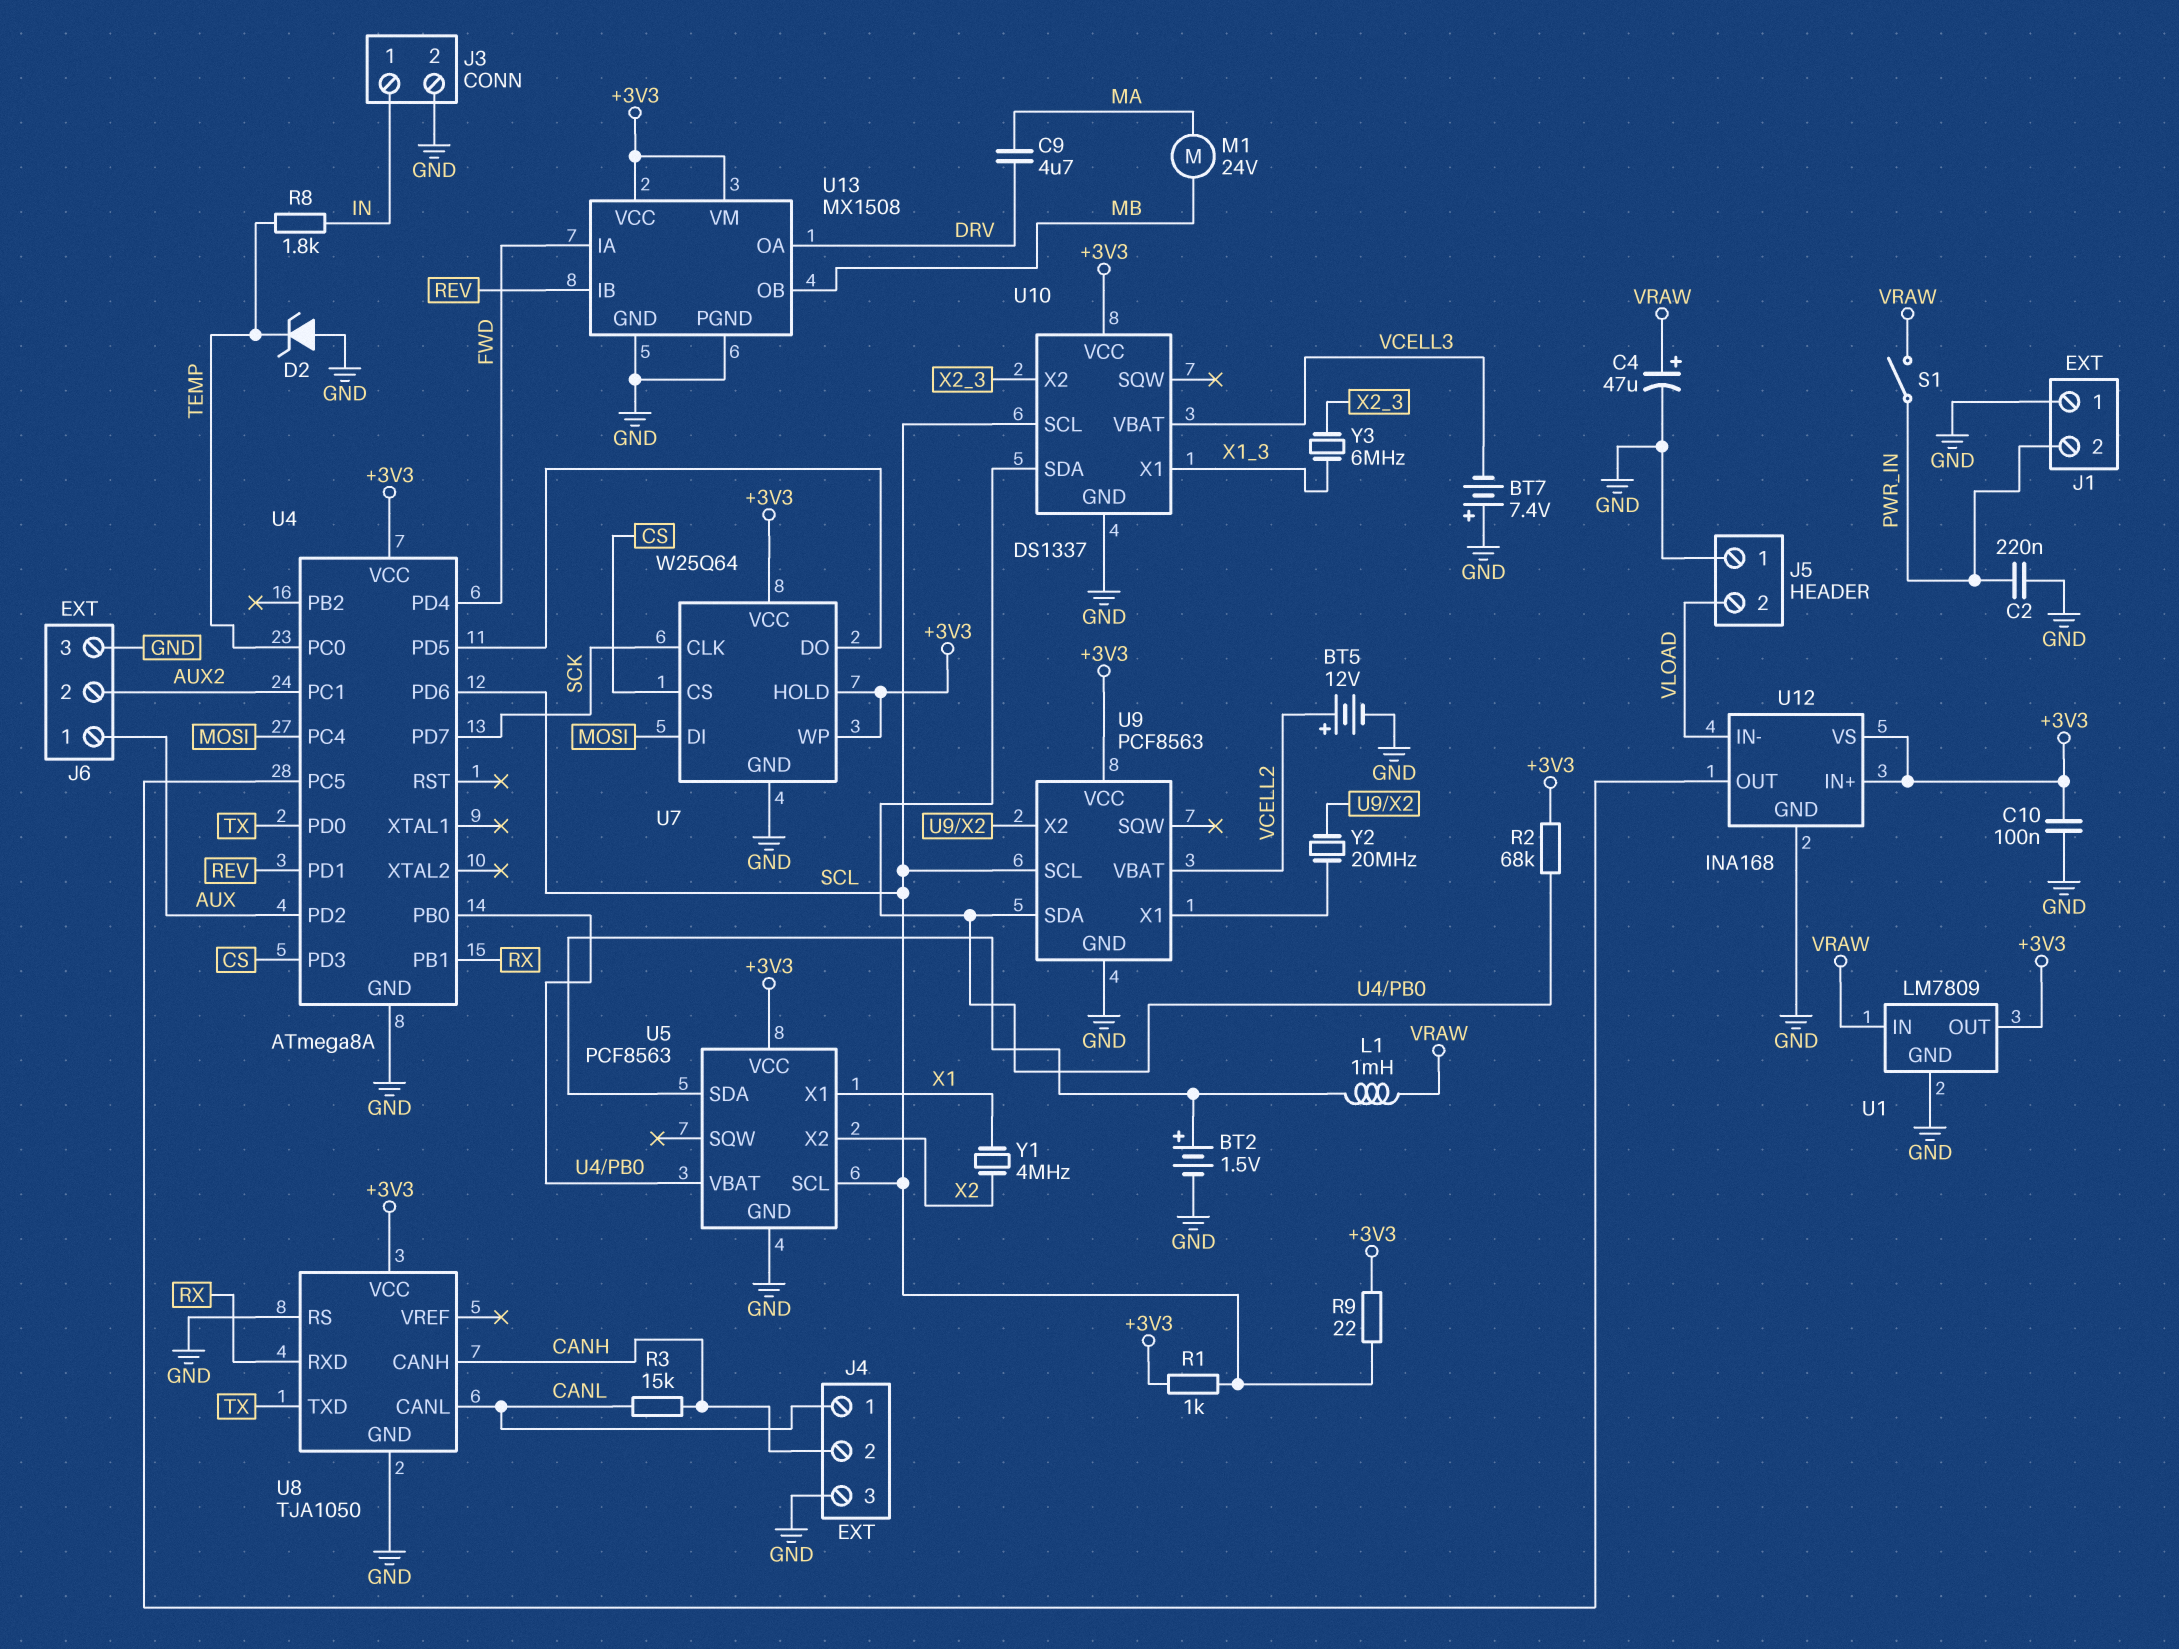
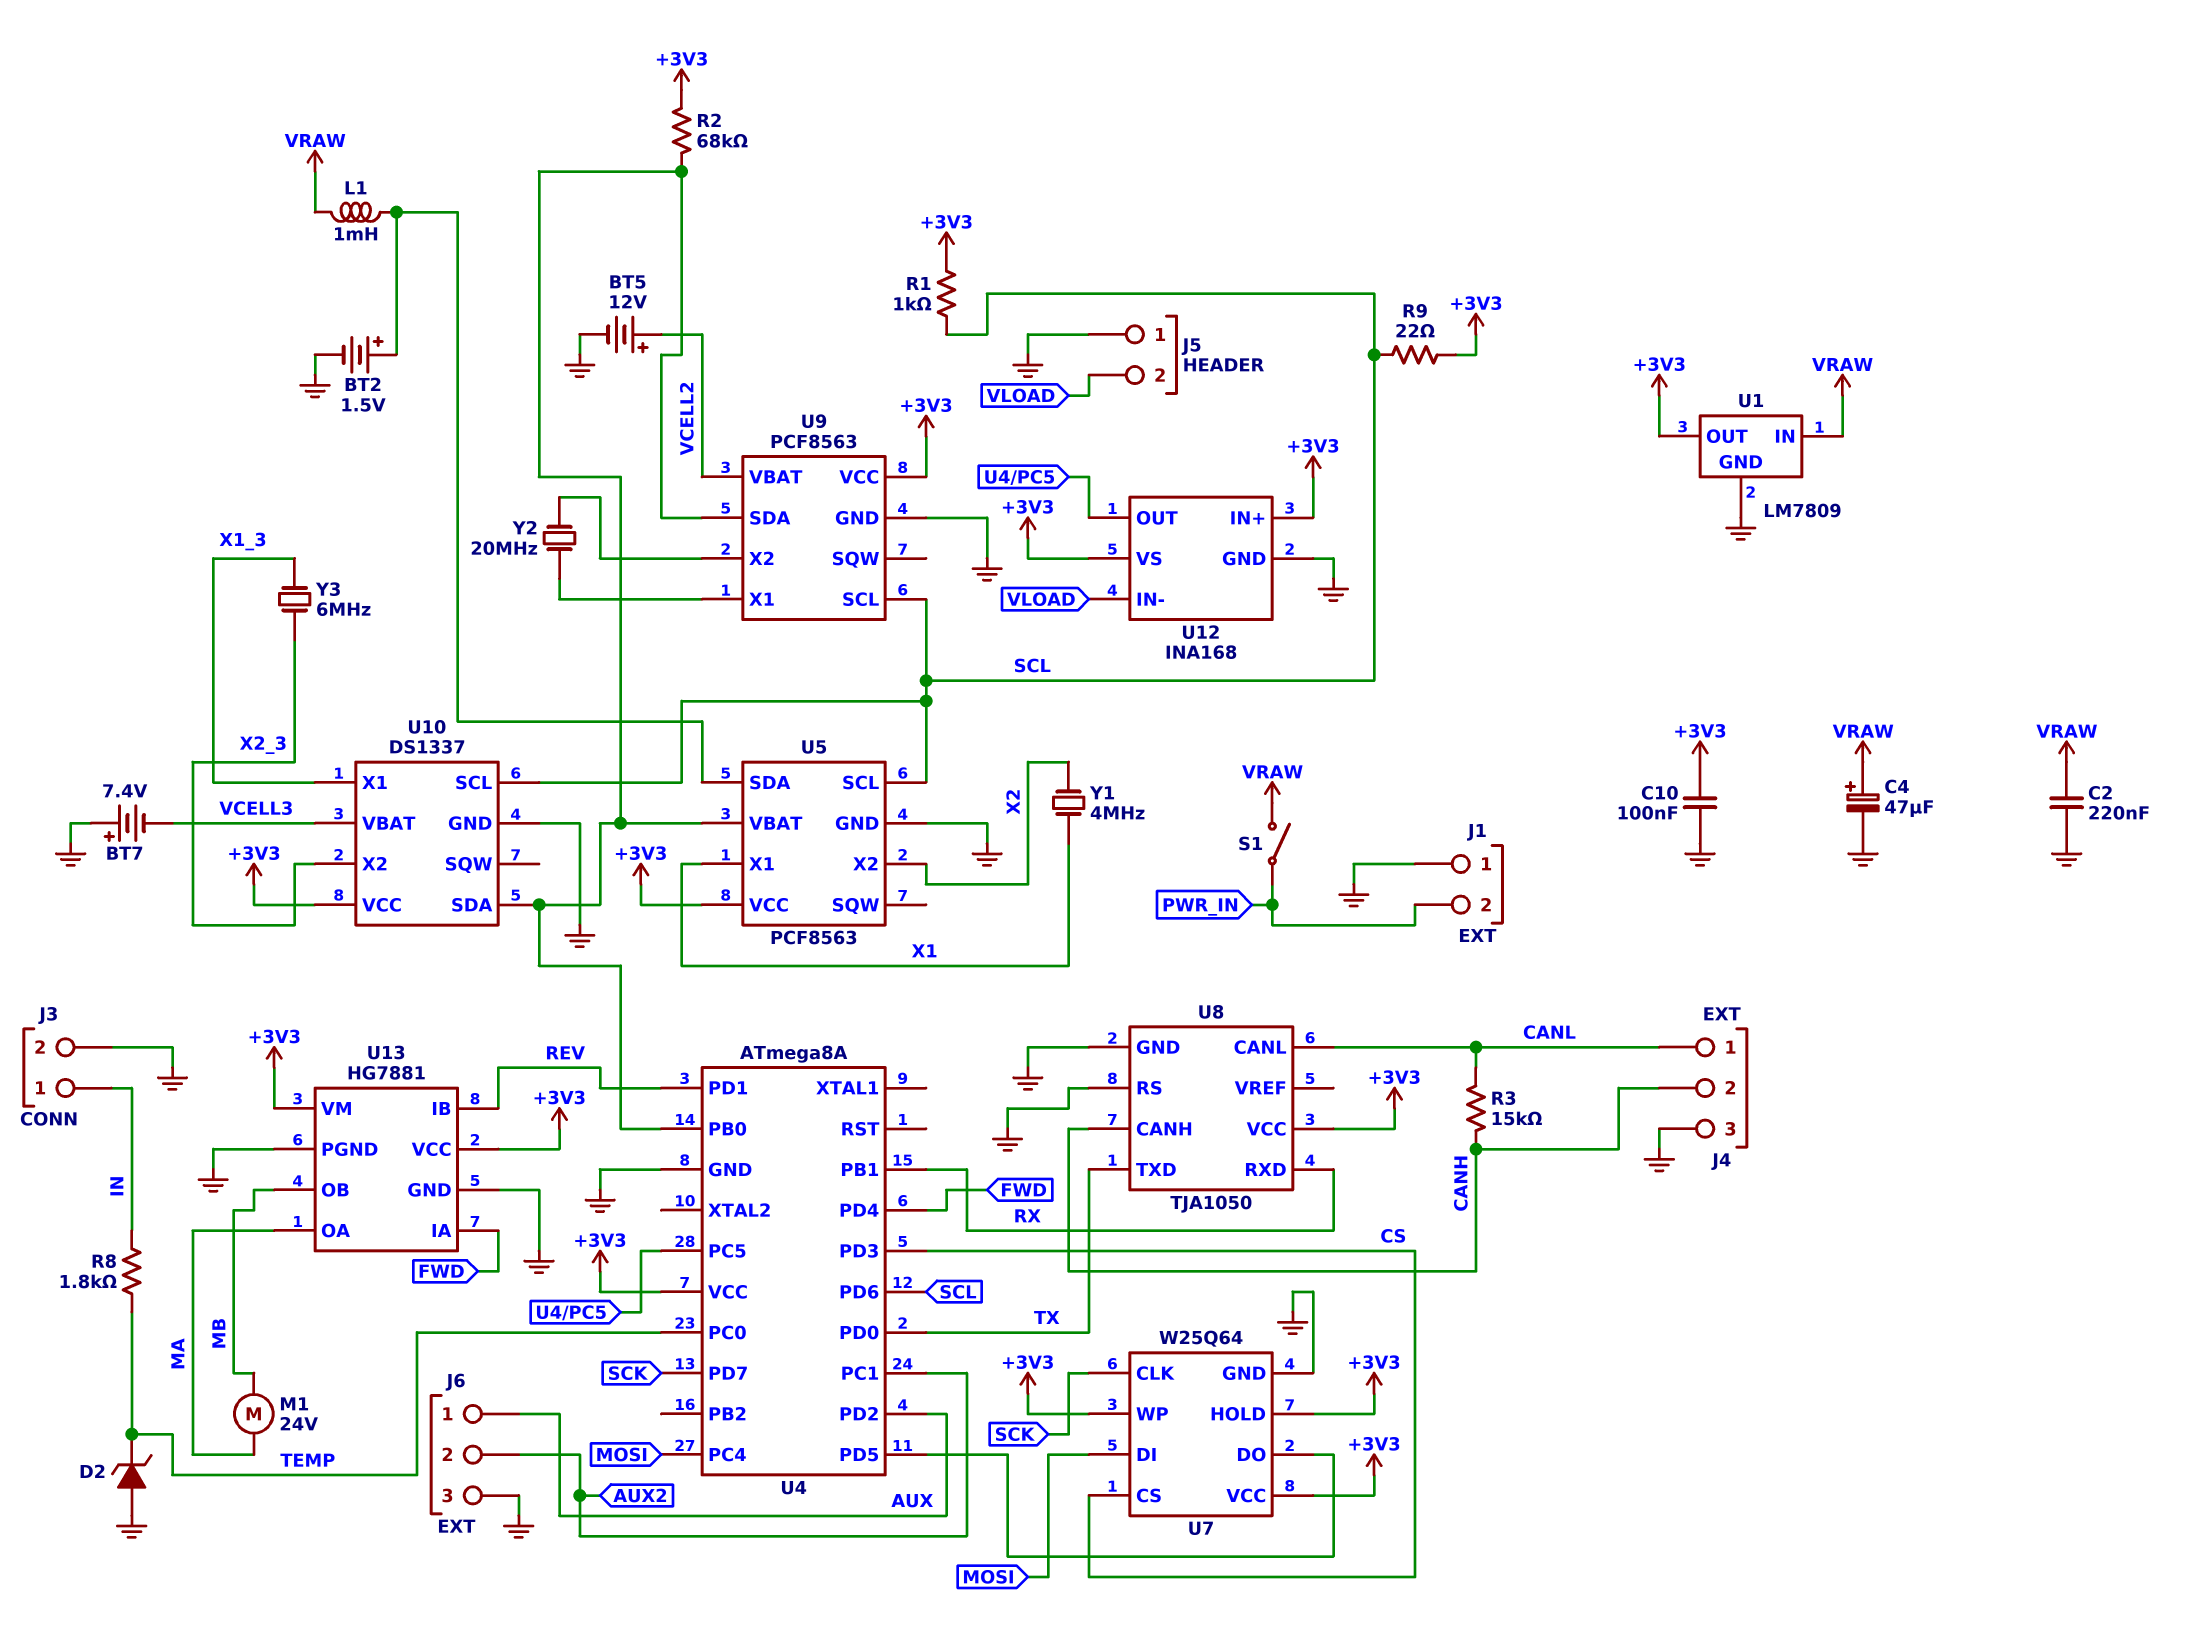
C2: 220nF (GND, PWR_IN) -> 220nF (GND, VRAW)
C9: 4.7uF (DRV, MA) -> none
U13: MX1508 -> HG7881
U13 pin OA: DRV -> MA

